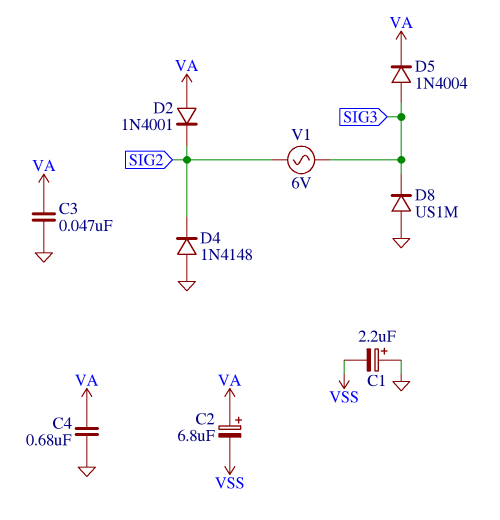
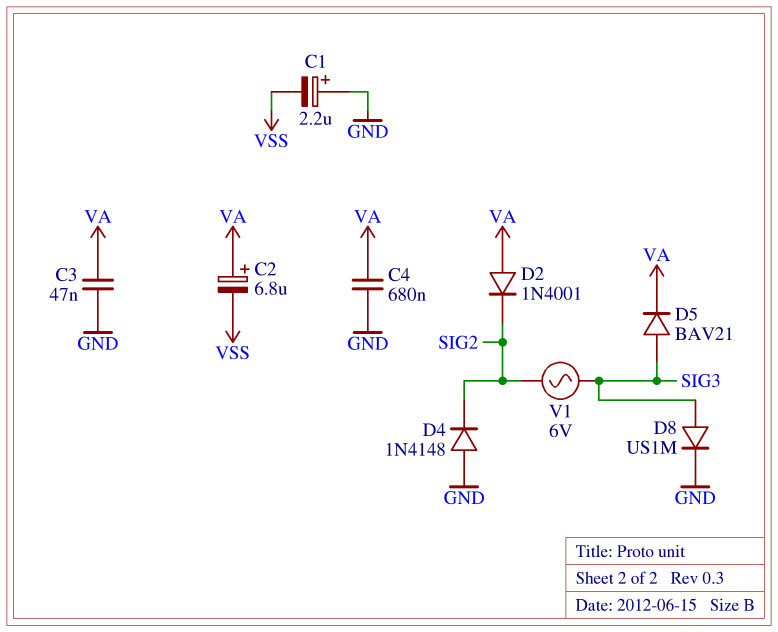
D5: diode 1N4004 (A SIG3, K VA) -> diode BAV21 (A SIG3, K VA)
D8: diode US1M (A GND, K SIG3) -> diode US1M (A SIG3, K GND)

